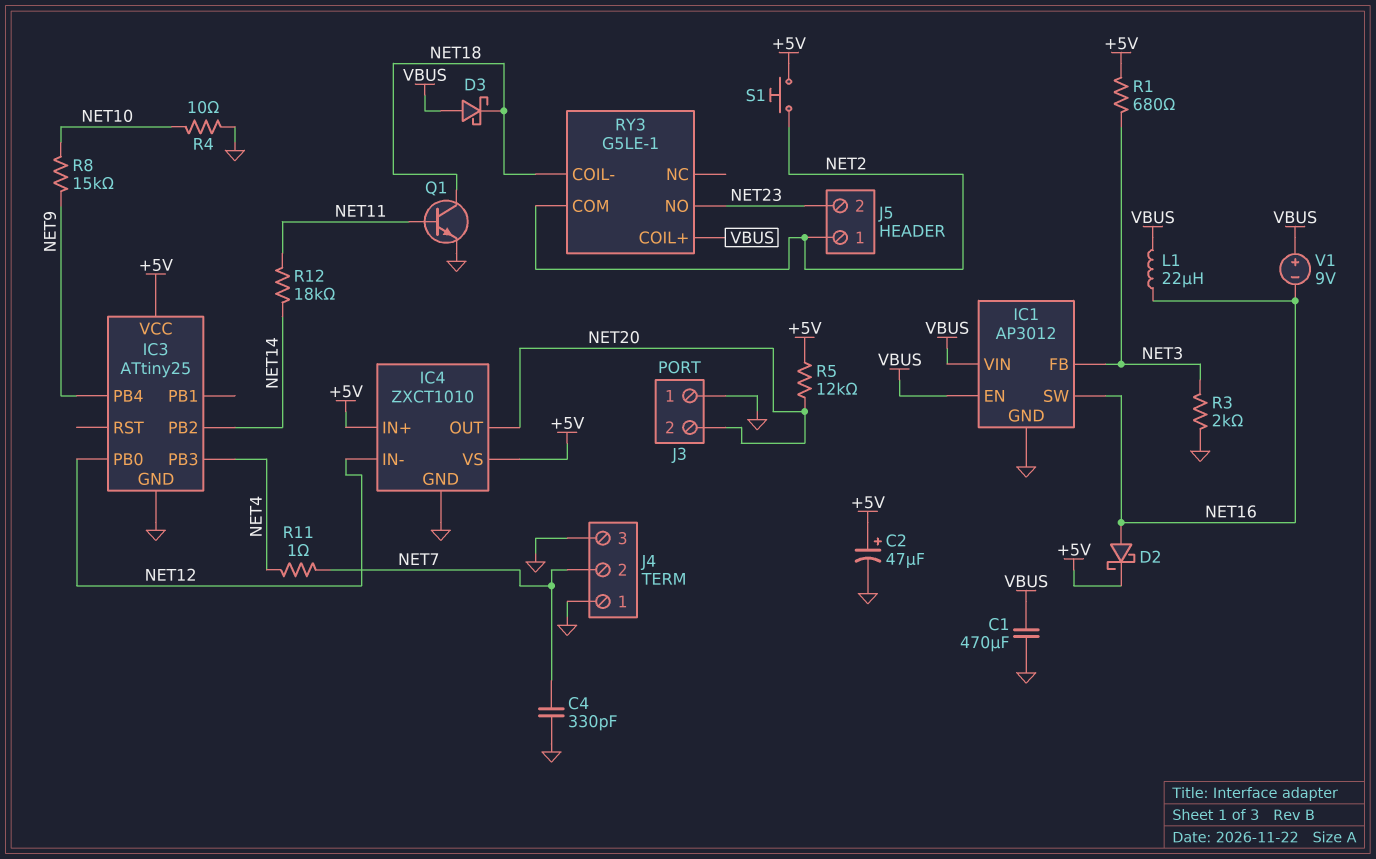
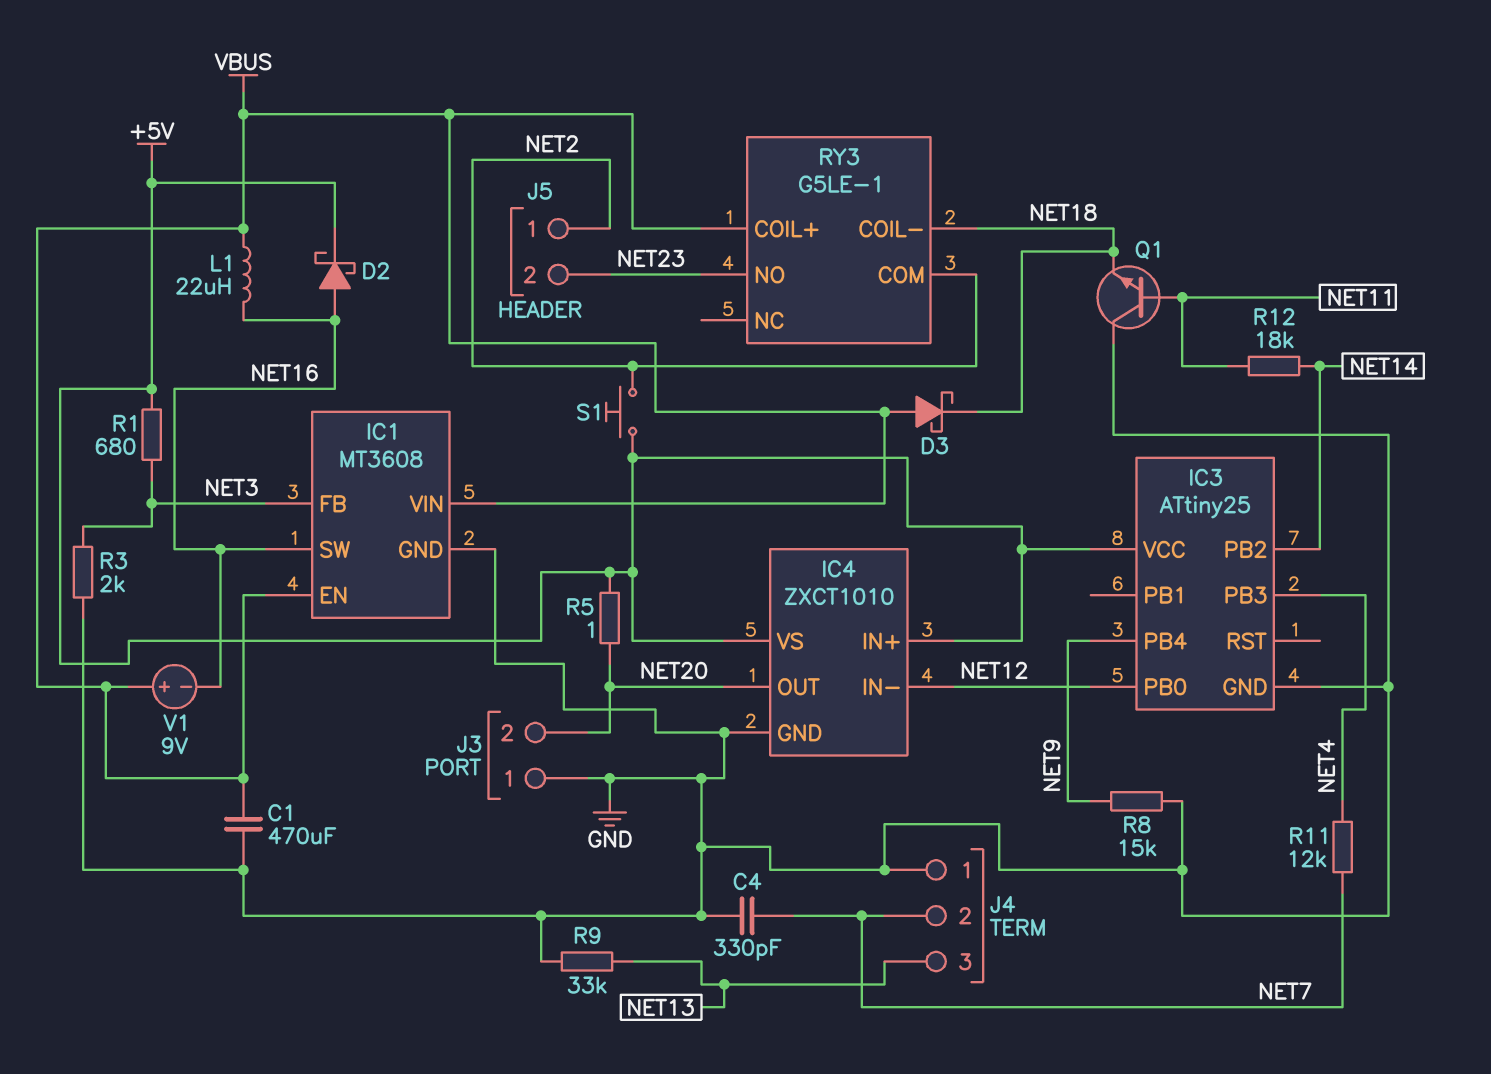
C2: 47uF (plus +5V, minus GND) -> none
IC1: AP3012 -> MT3608
J4 pin 3: GND -> NET13
Q1: NPN (B NET11, C NET18, E GND) -> NPN (B NET11, C GND, E NET18)
R4: 10 (GND, NET10) -> none
R5: 12k (+5V, NET20) -> 1 (+5V, NET20)
R8: 15k (NET9, NET10) -> 15k (GND, NET9)
R9: none -> 33k (GND, NET13)
R11: 1 (NET4, NET7) -> 12k (NET4, NET7)

